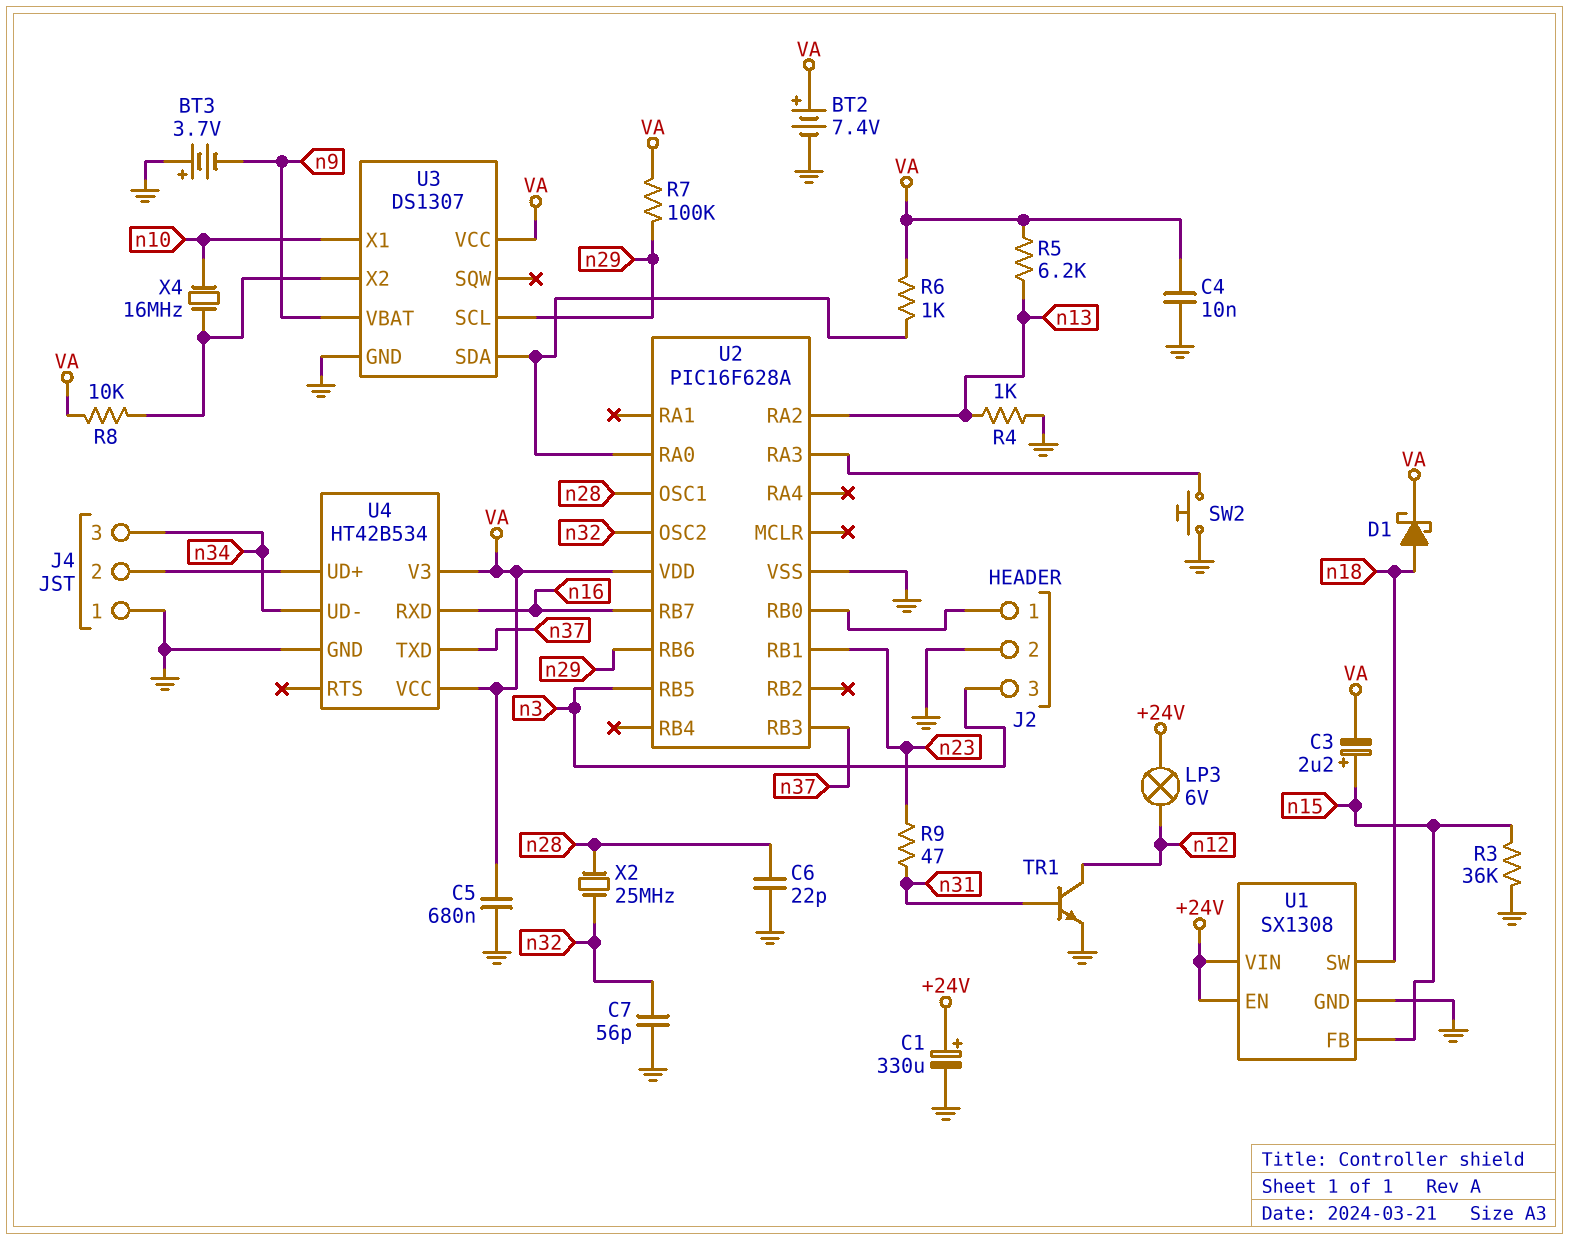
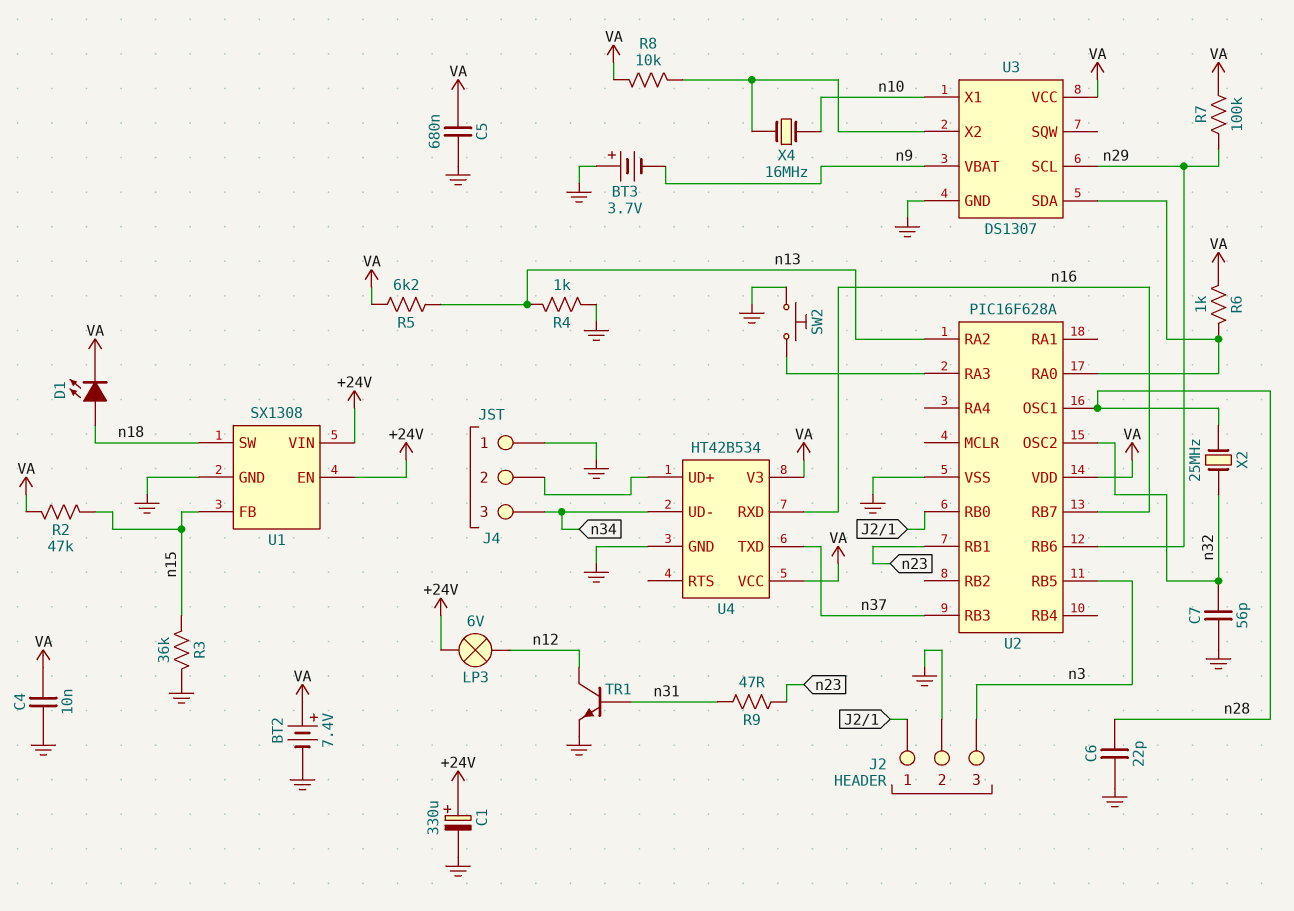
C3: 2.2uF (plus n15, minus VA) -> none
D1: schottky (A n18, K VA) -> LED (A n18, K VA)
R2: none -> 47k (VA, n15)

